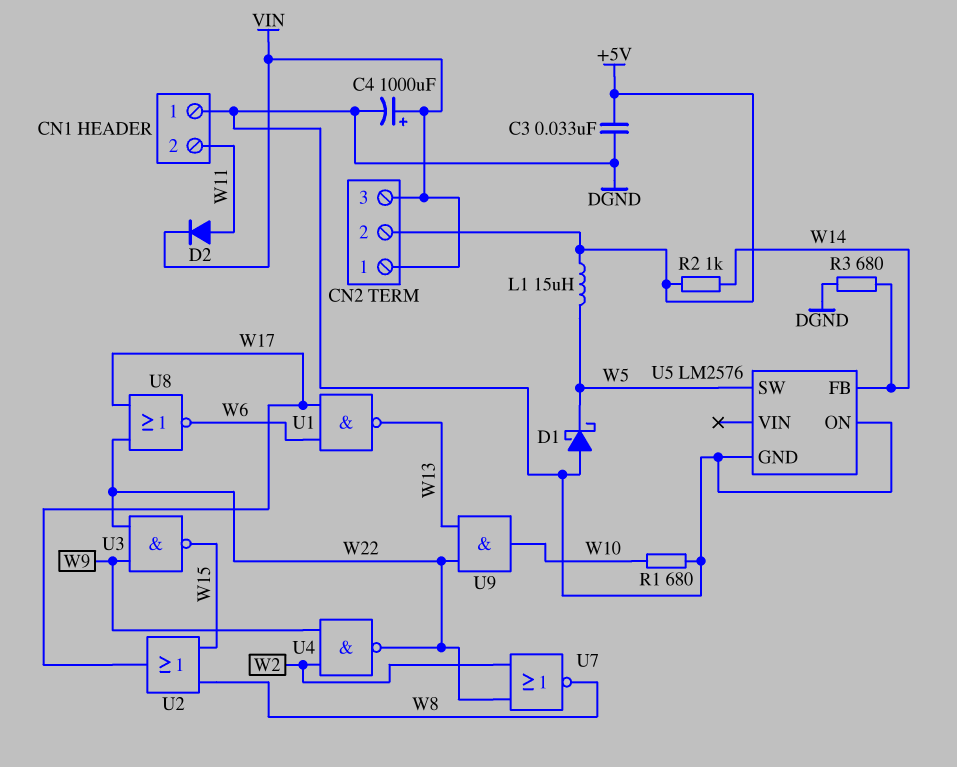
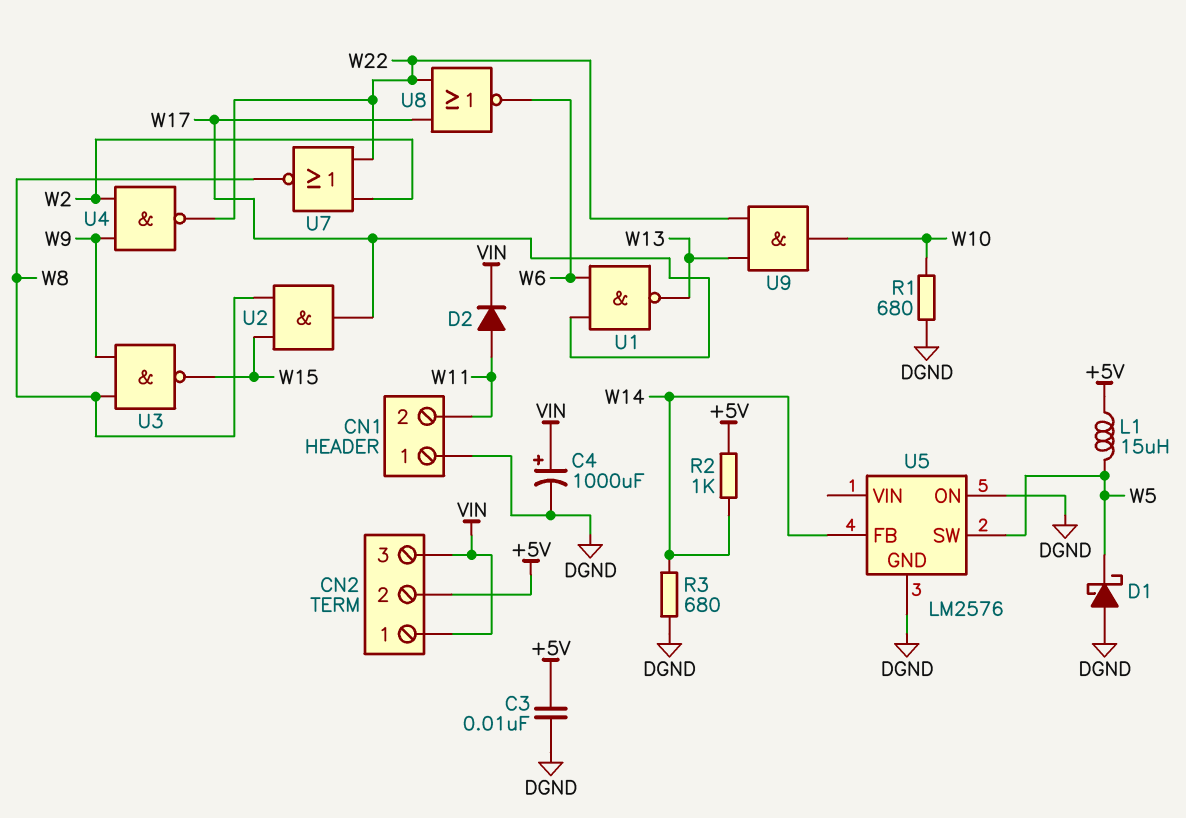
C3: 33nF (+5V, DGND) -> 10nF (+5V, DGND)
U2: OR (in W8, in W15, out W17) -> AND (in W8, in W15, out W17)
U3: NAND (in W9, in W22, out W15) -> NAND (in W8, in W9, out W15)

